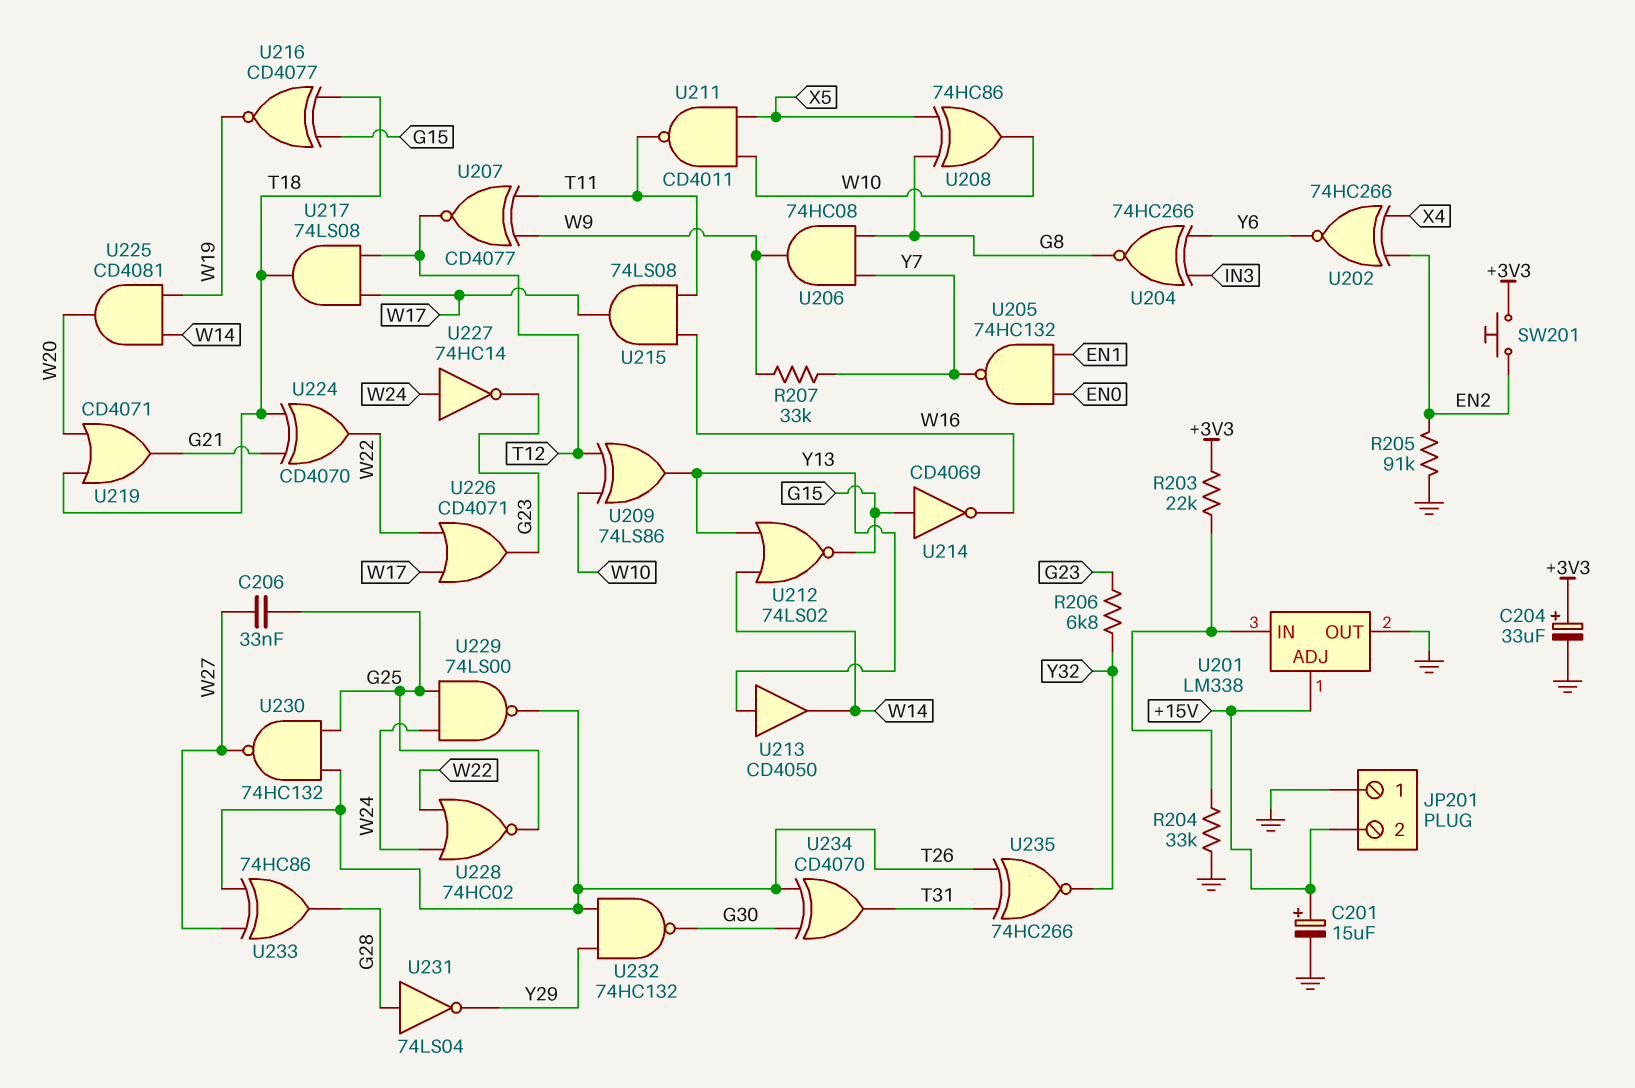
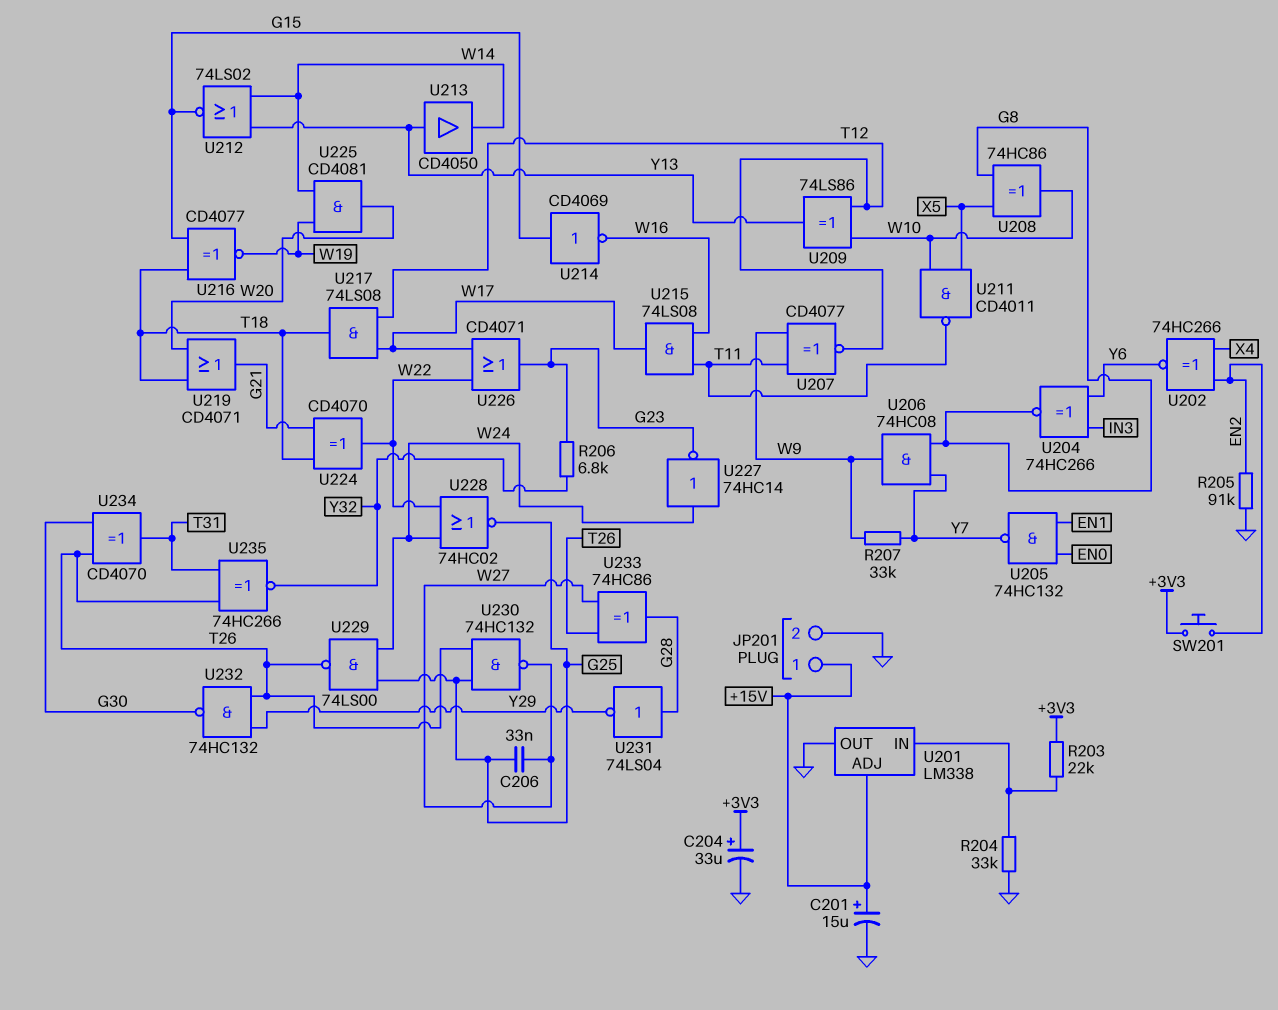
JP201 pin 1: GND -> +15V
JP201 pin 2: +15V -> GND

